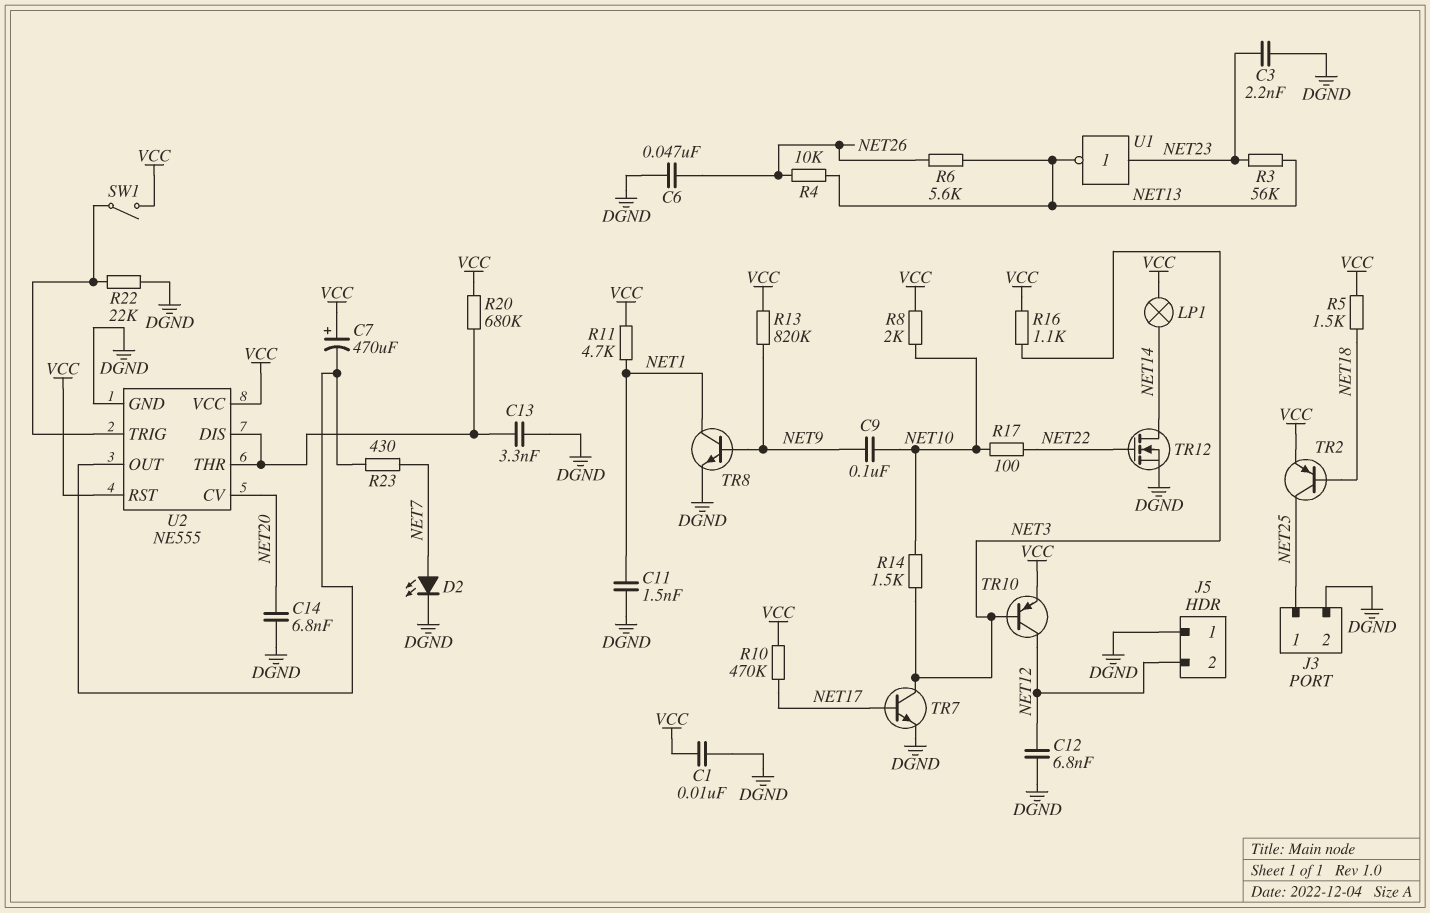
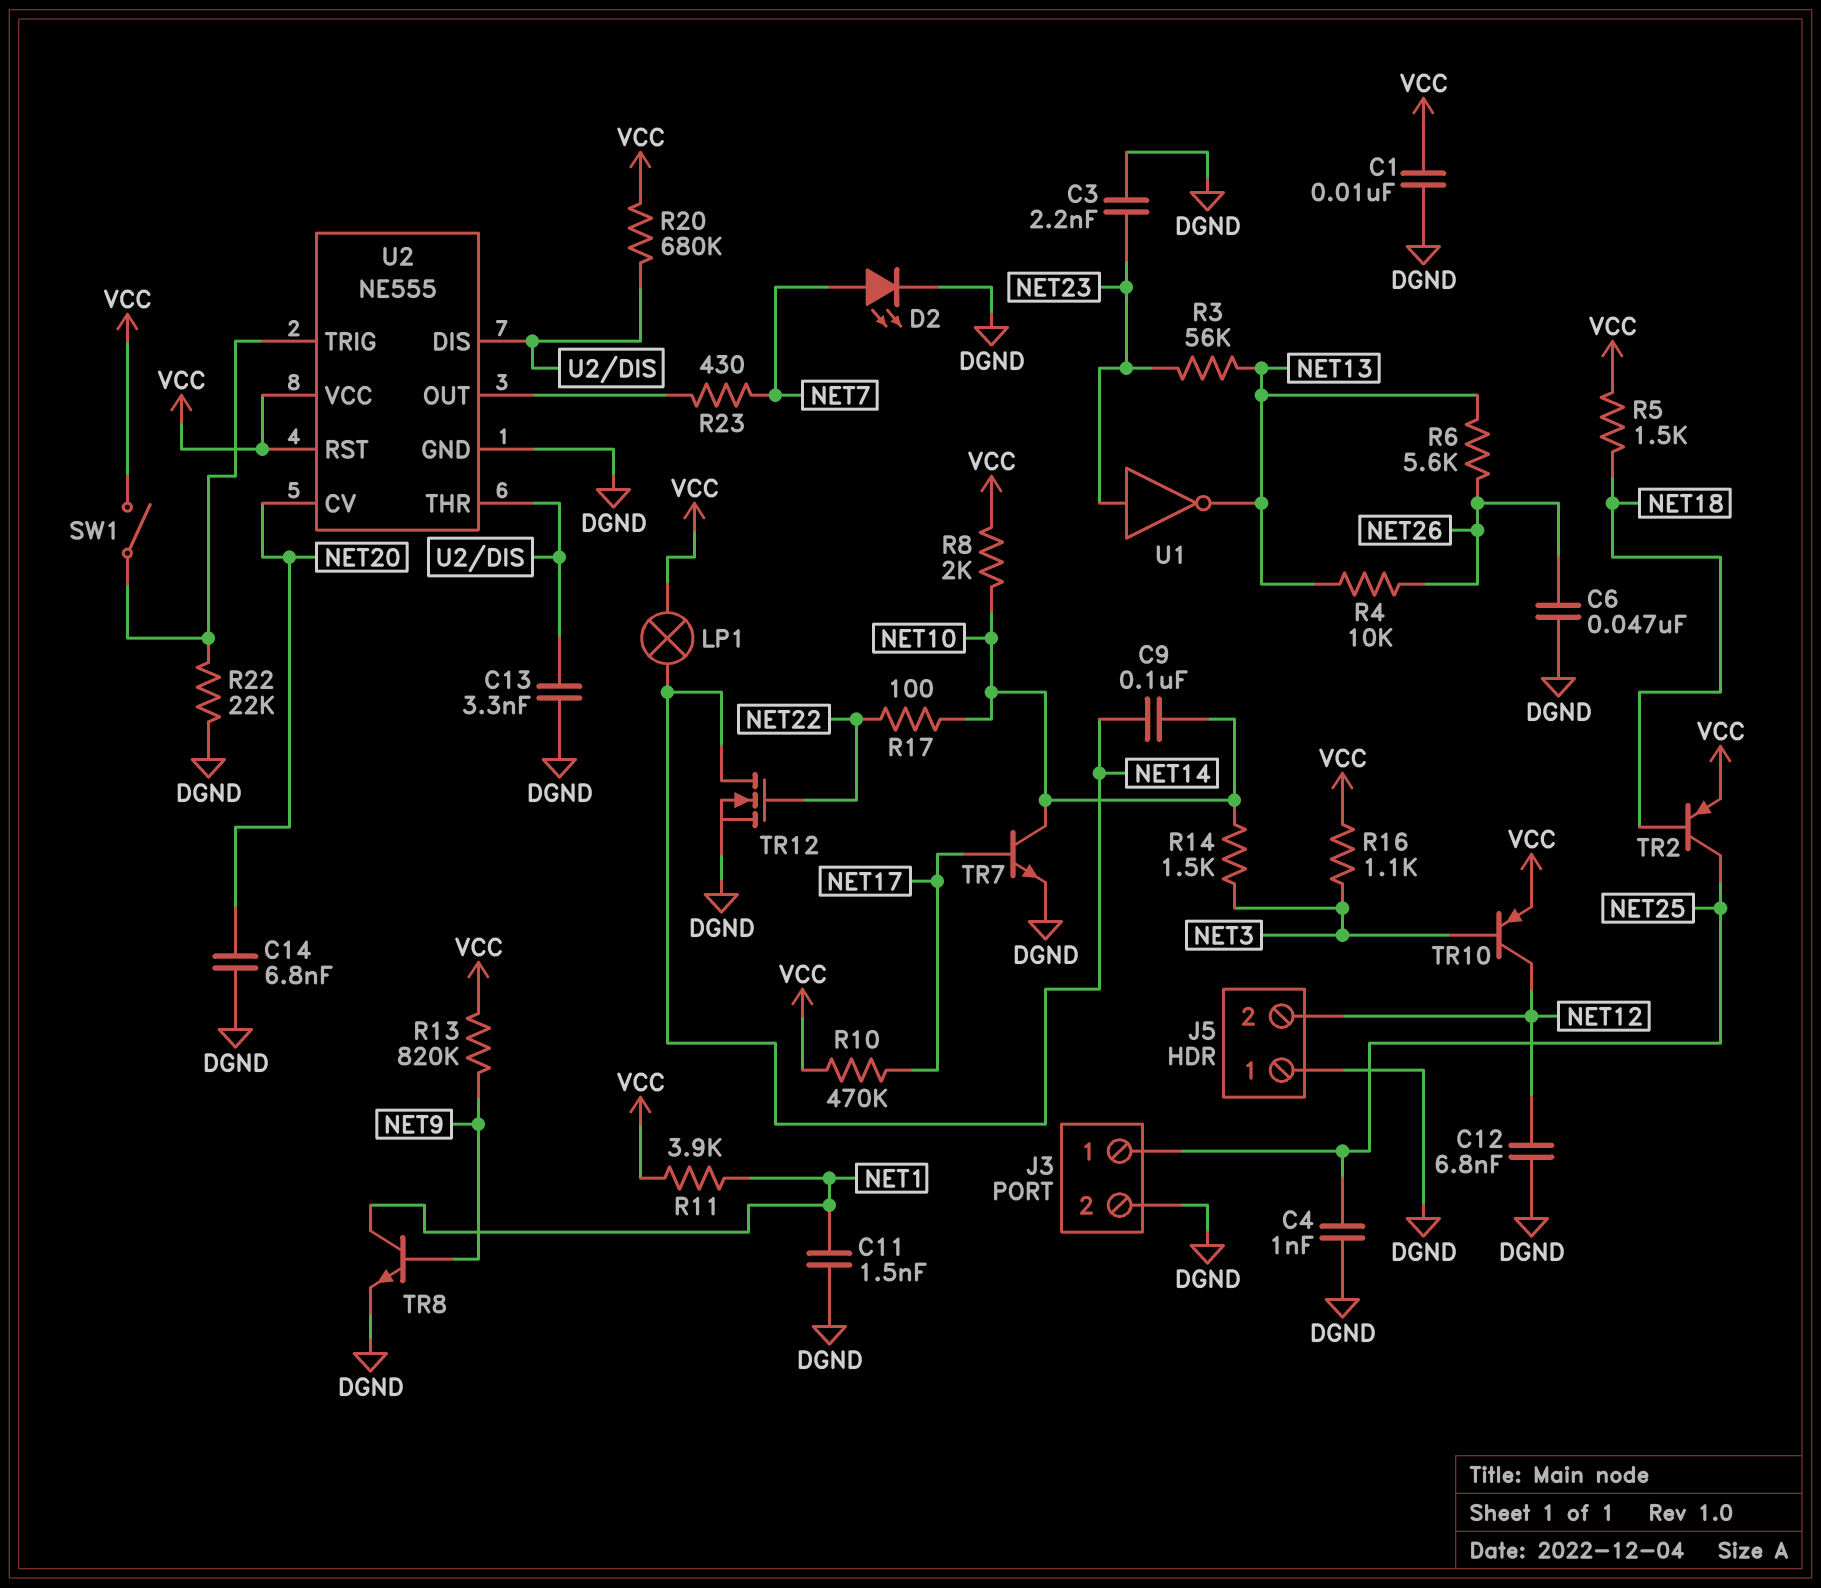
C4: none -> 1nF (DGND, NET25)
C7: 470uF (plus VCC, minus U2/OUT) -> none
C9: 100nF (NET9, NET10) -> 100nF (NET10, NET14)
R11: 4.7k (NET1, VCC) -> 3.9k (NET1, VCC)
TR7: NPN (B NET17, C NET3, E DGND) -> NPN (B NET17, C NET10, E DGND)

